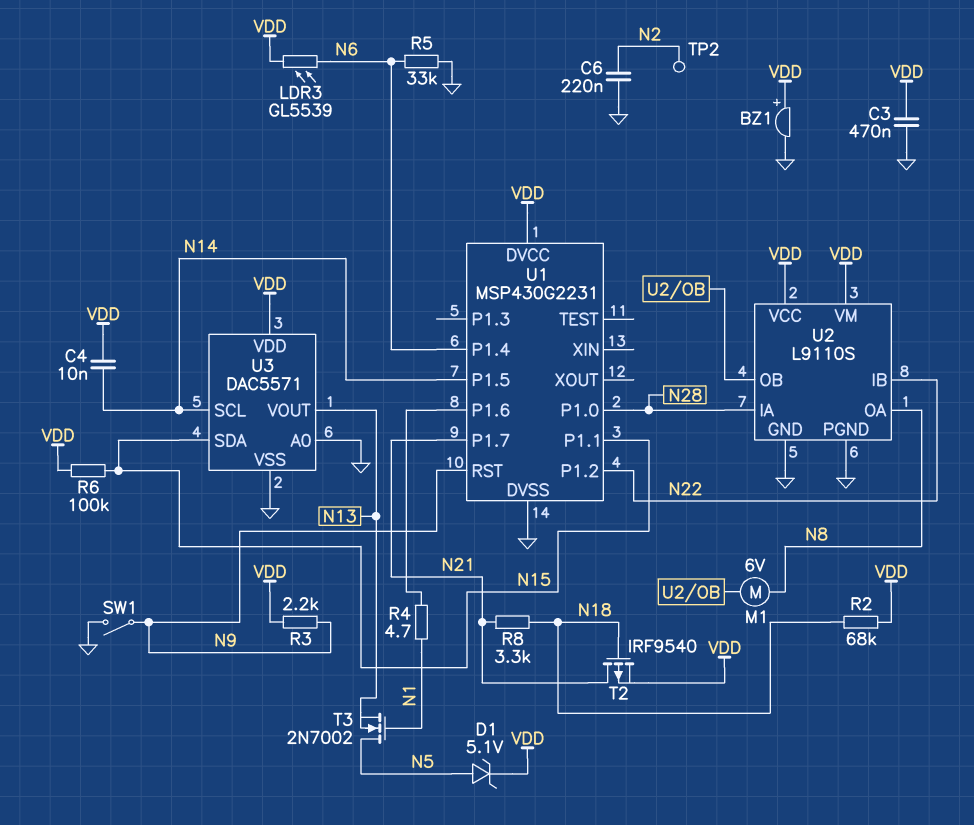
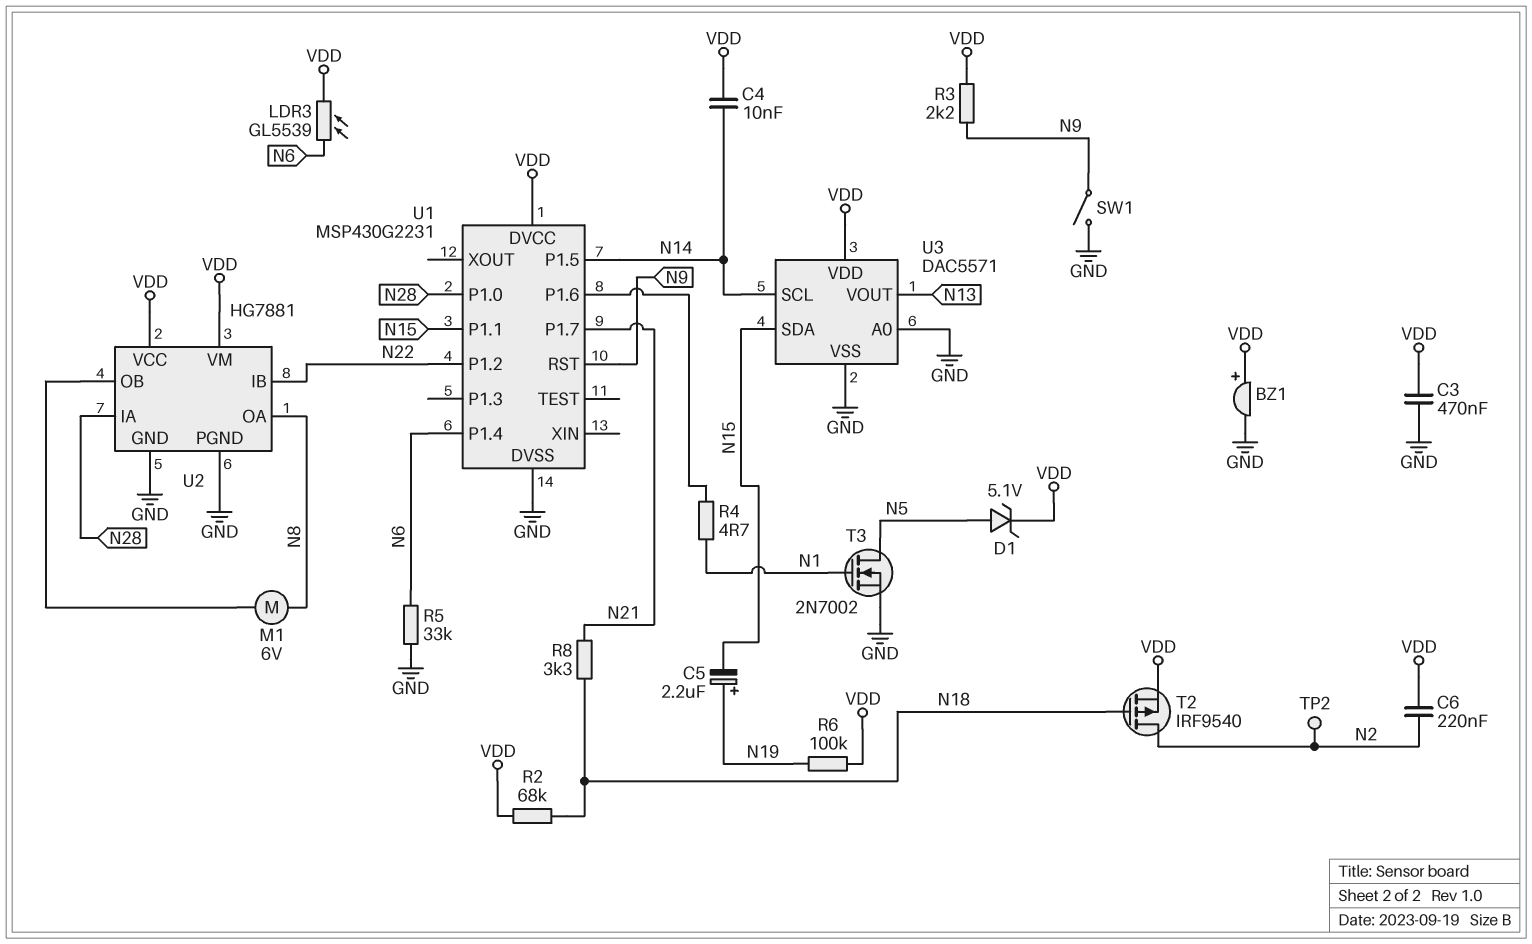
C5: none -> 2.2uF (plus N19, minus N15)
C6: 220nF (GND, N2) -> 220nF (N2, VDD)
R6: 100k (N15, VDD) -> 100k (N19, VDD)
T2: PMOS IRF9540 (G N18, D N21, S VDD) -> PMOS IRF9540 (G N18, D N2, S VDD)
T3: NMOS 2N7002 (G N1, D N5, S N13) -> NMOS 2N7002 (G N1, D N5, S GND)
U2: L9110S -> HG7881

